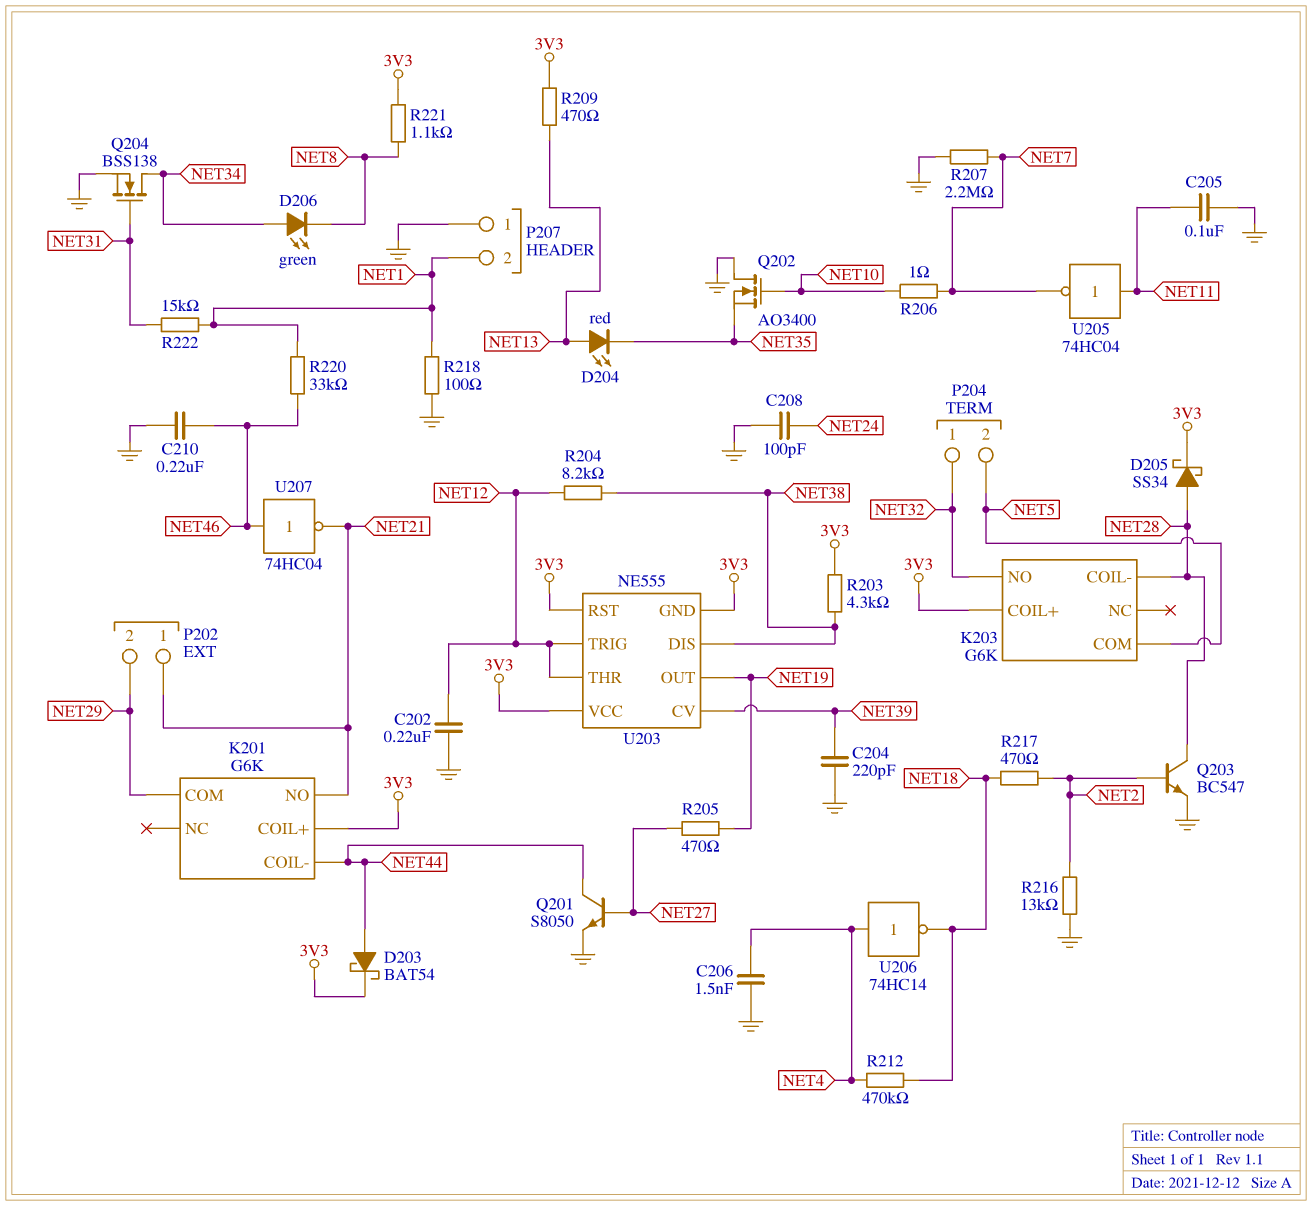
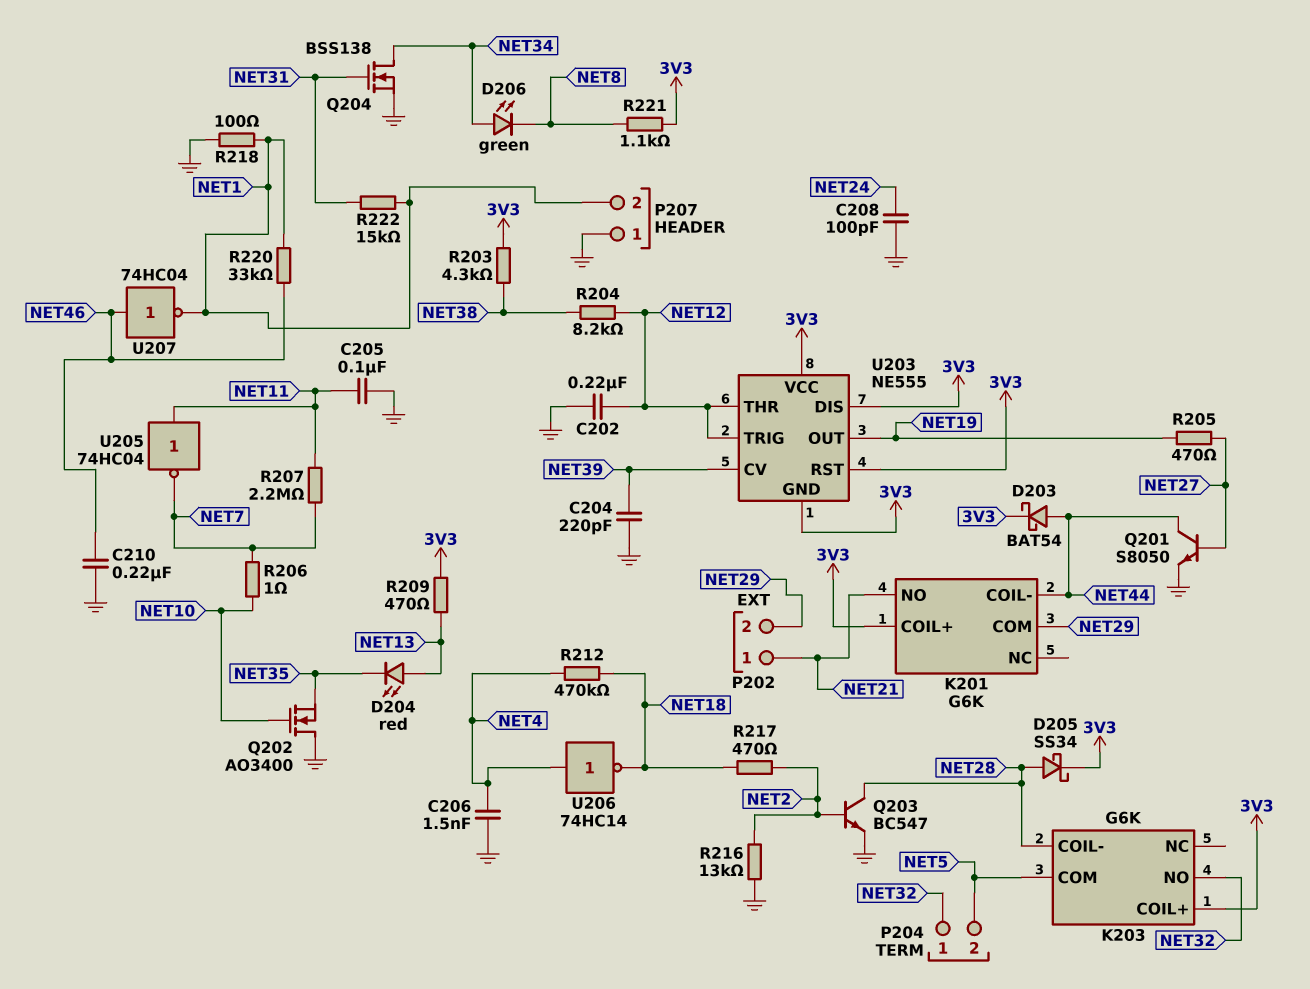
R207: 2.2M (GND, NET7) -> 2.2M (NET7, NET11)
U203 pin DIS: NET38 -> 3V3
U207: NOT 74HC04 (in NET46, out NET21) -> NOT 74HC04 (in NET46, out NET1)

